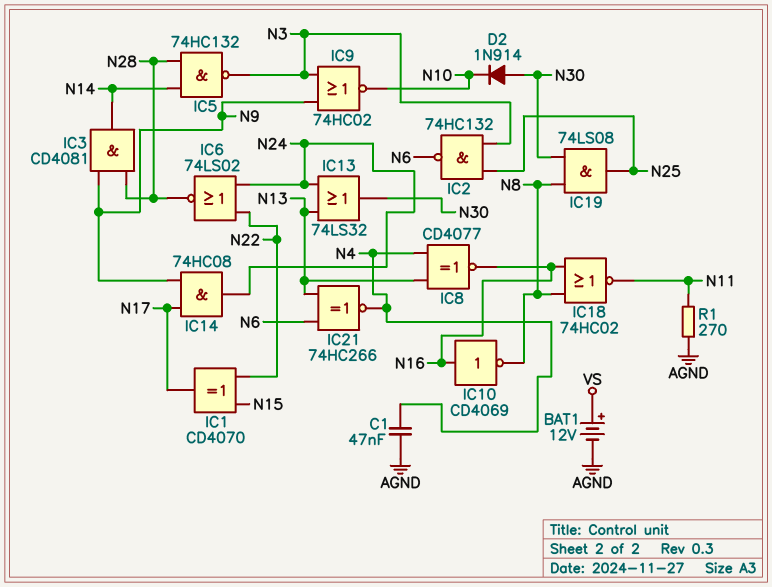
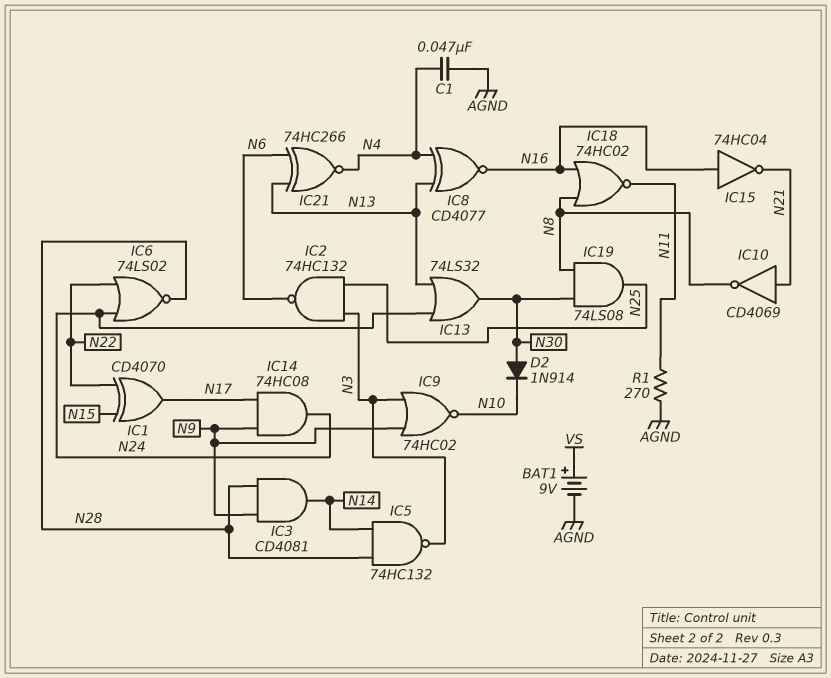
BAT1: 12V (plus VS, minus AGND) -> 9V (plus VS, minus AGND)
IC10: NOT CD4069 (in N16, out N8) -> NOT CD4069 (in N21, out N8)
IC15: none -> NOT 74HC04 (in N16, out N21)

